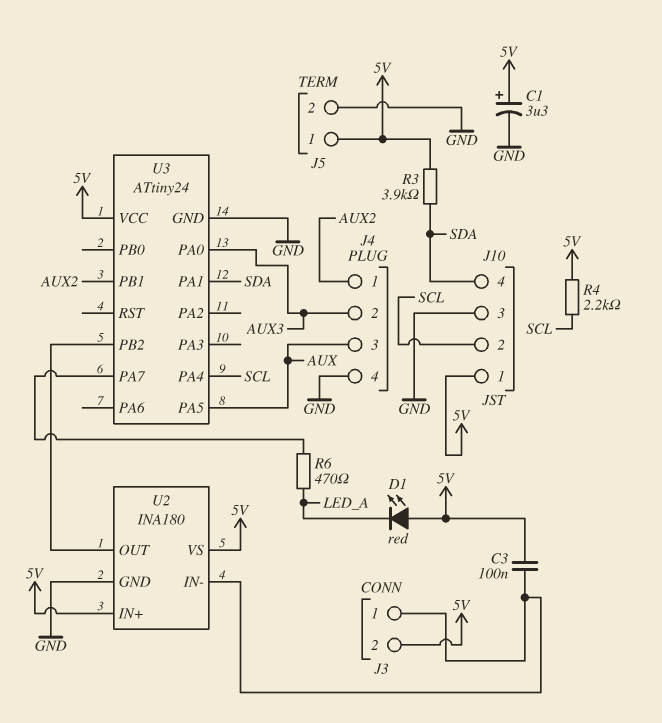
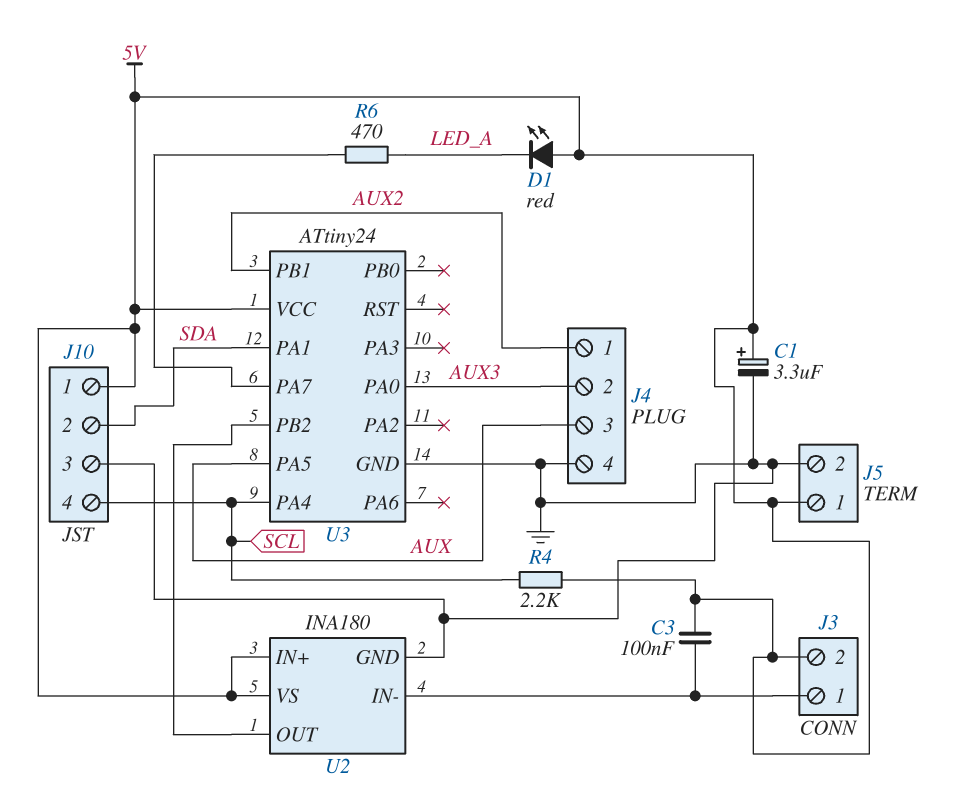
J10 pin 2: SCL -> SDA
J10 pin 4: SDA -> SCL
R3: 3.9k (5V, SDA) -> none

